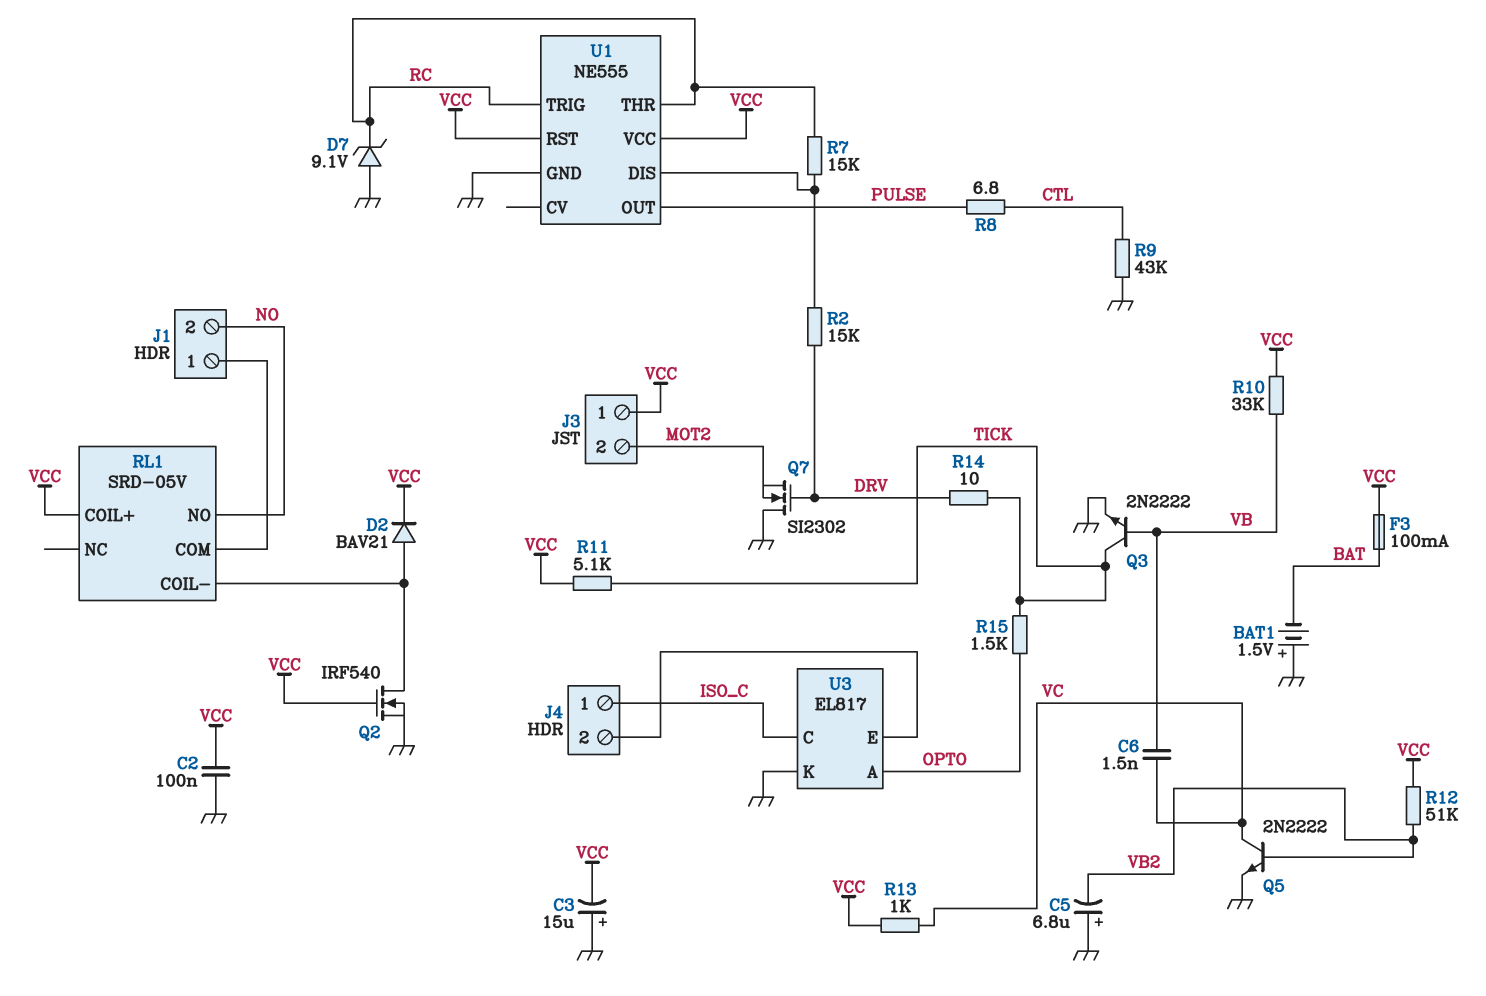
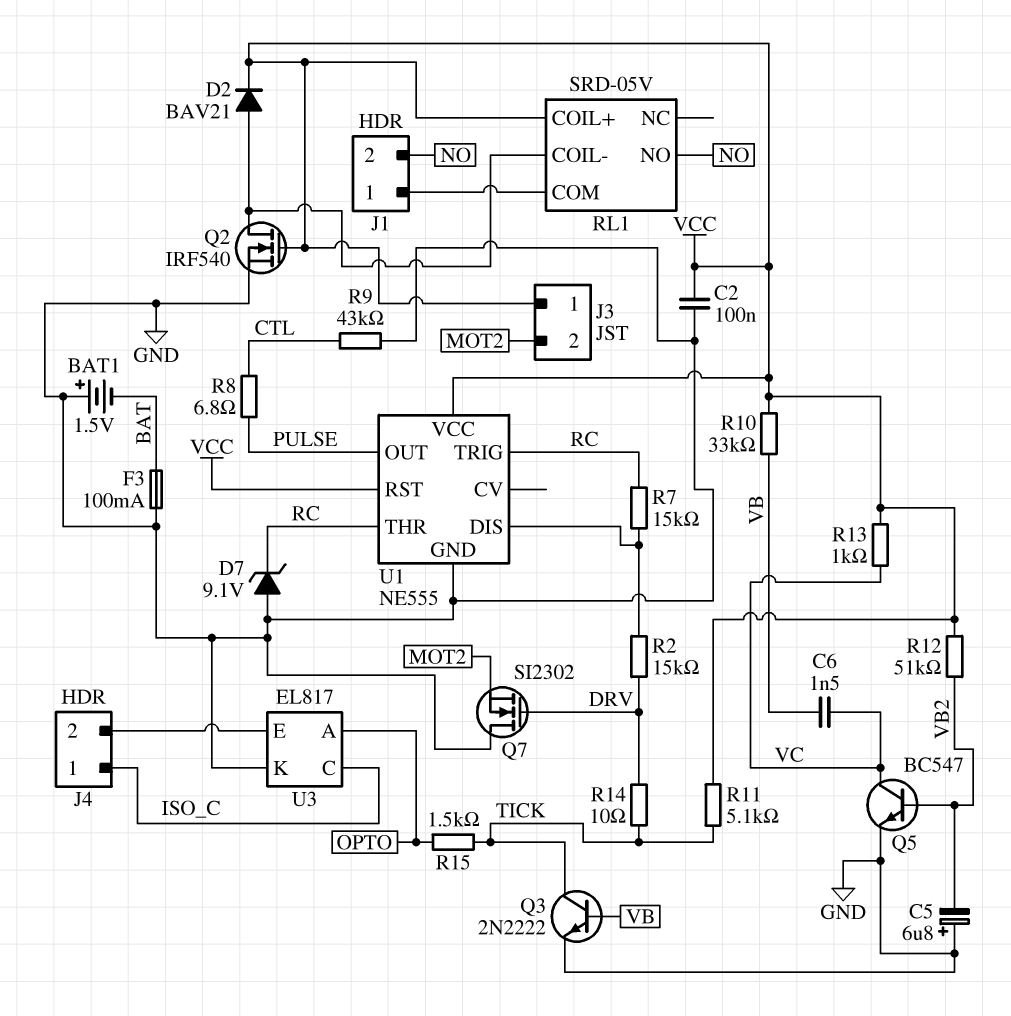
C3: 15uF (plus GND, minus VCC) -> none
F3: 100mA (BAT, VCC) -> 100mA (BAT, GND)
Q5: NPN 2N2222 (B VB2, C VC, E GND) -> NPN BC547 (B VB2, C VC, E GND)

